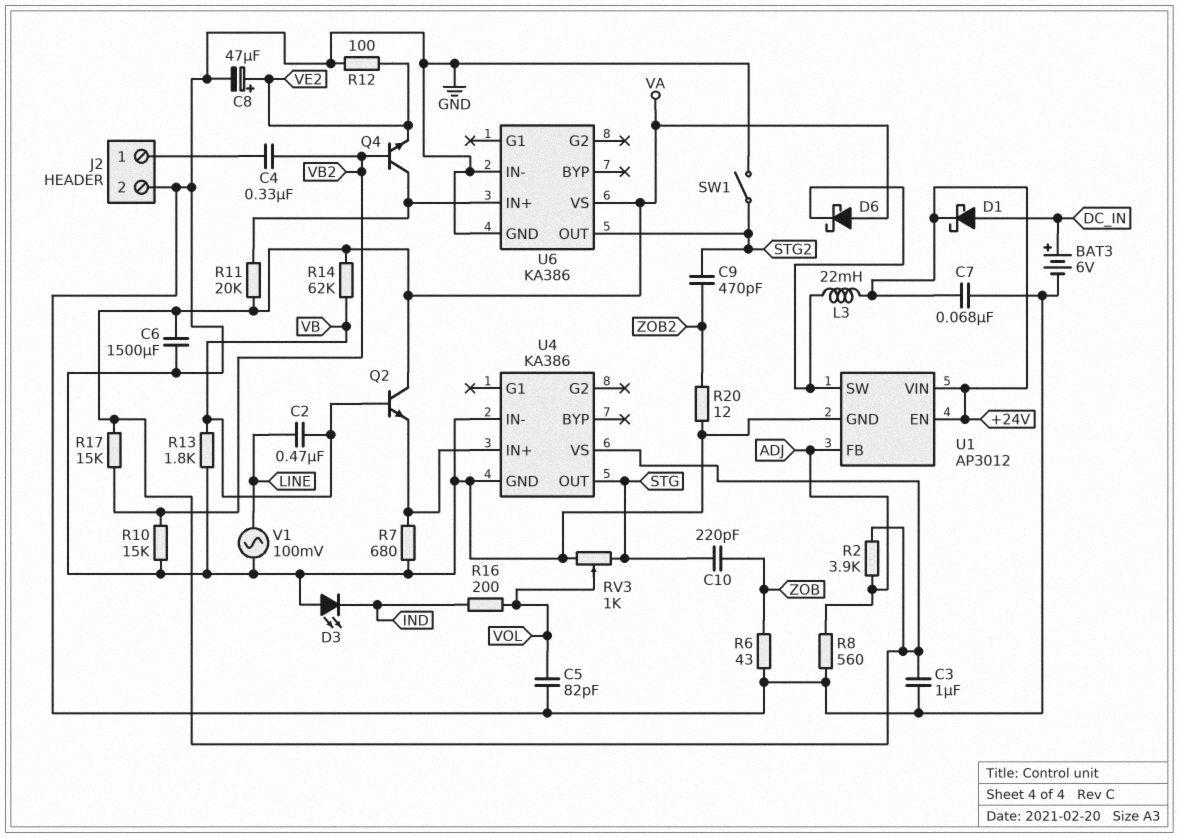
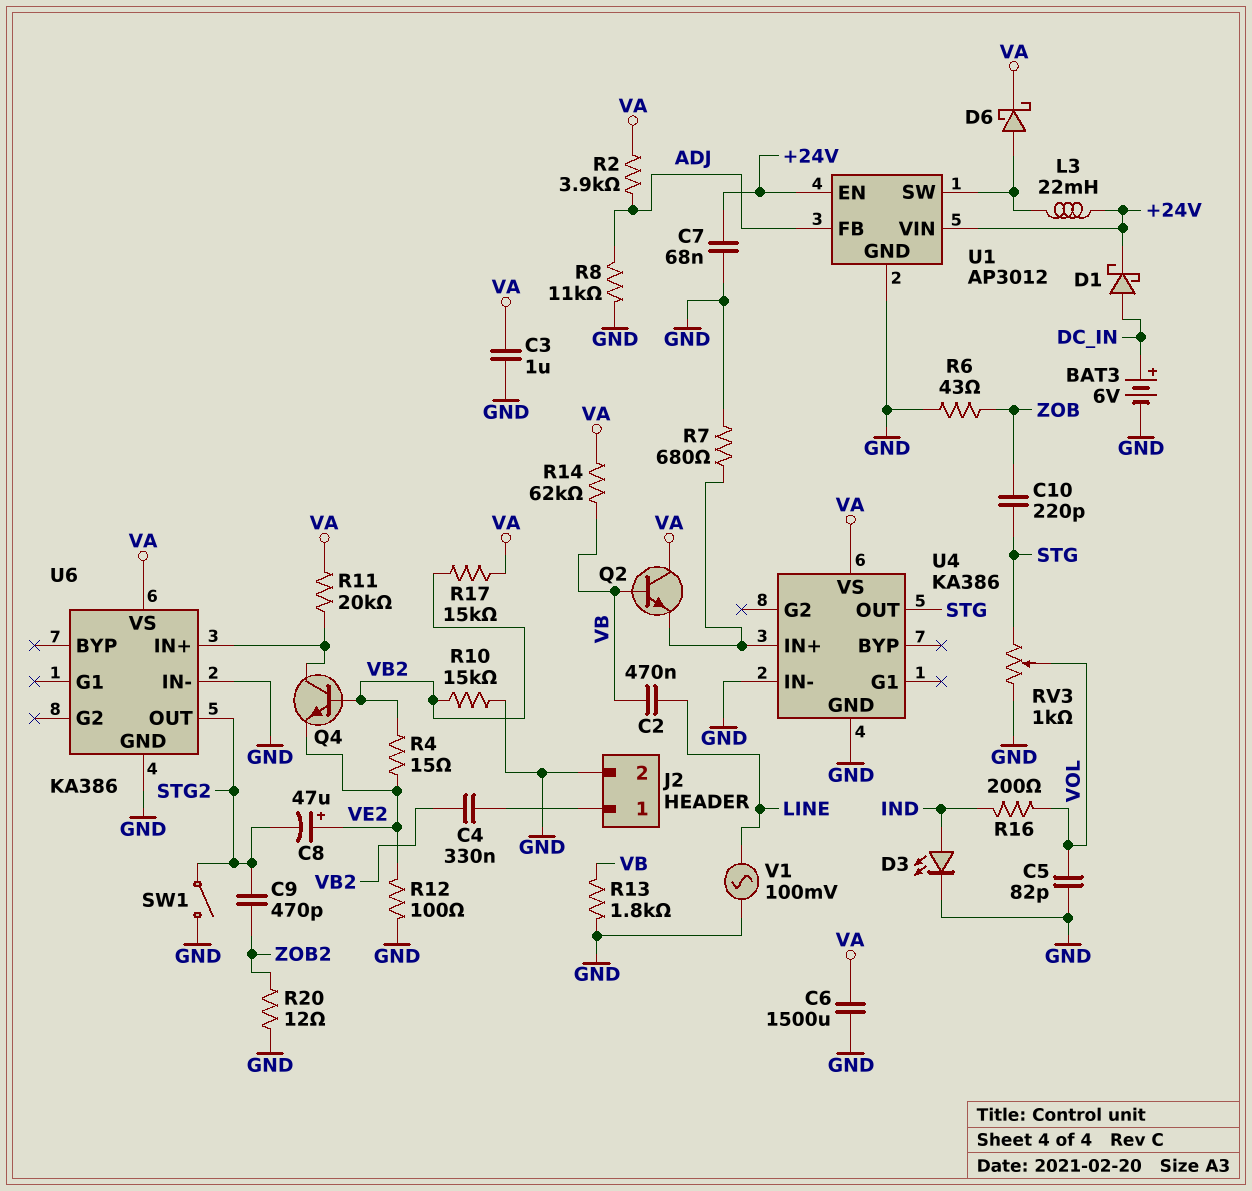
C8: 47uF (plus VE2, minus GND) -> 47uF (plus VE2, minus STG2)
D3: LED (A GND, K IND) -> LED (A IND, K GND)
D6: schottky (A VA, K U1/SW) -> schottky (A U1/SW, K VA)
R4: none -> 15 (VB2, VE2)
R8: 560 (ADJ, GND) -> 11k (ADJ, GND)

